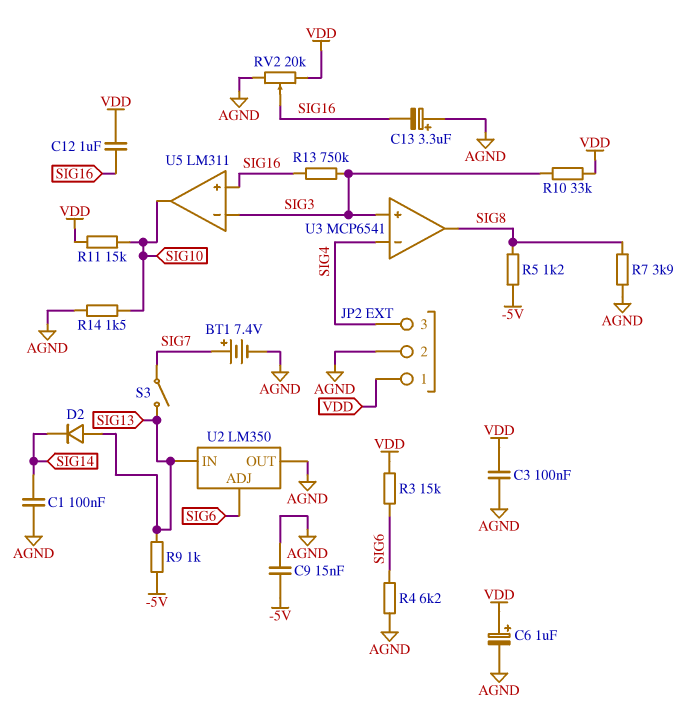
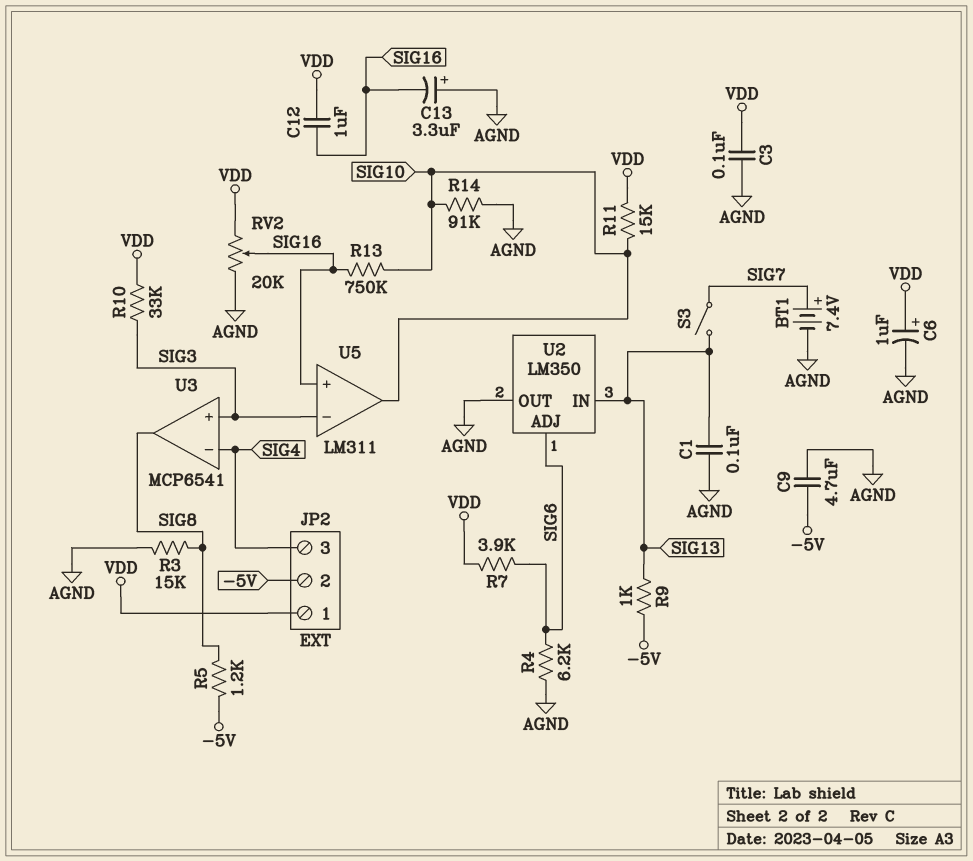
C1: 100nF (AGND, SIG14) -> 100nF (AGND, SIG13)
C9: 15nF (-5V, AGND) -> 4.7uF (-5V, AGND)
D2: diode (A SIG13, K SIG14) -> none
JP2 pin 2: AGND -> -5V
R3: 15k (SIG6, VDD) -> 15k (AGND, SIG8)
R7: 3.9k (AGND, SIG8) -> 3.9k (SIG6, VDD)
R13: 750k (SIG3, SIG16) -> 750k (SIG10, SIG16)
R14: 1.5k (AGND, SIG10) -> 91k (AGND, SIG10)

